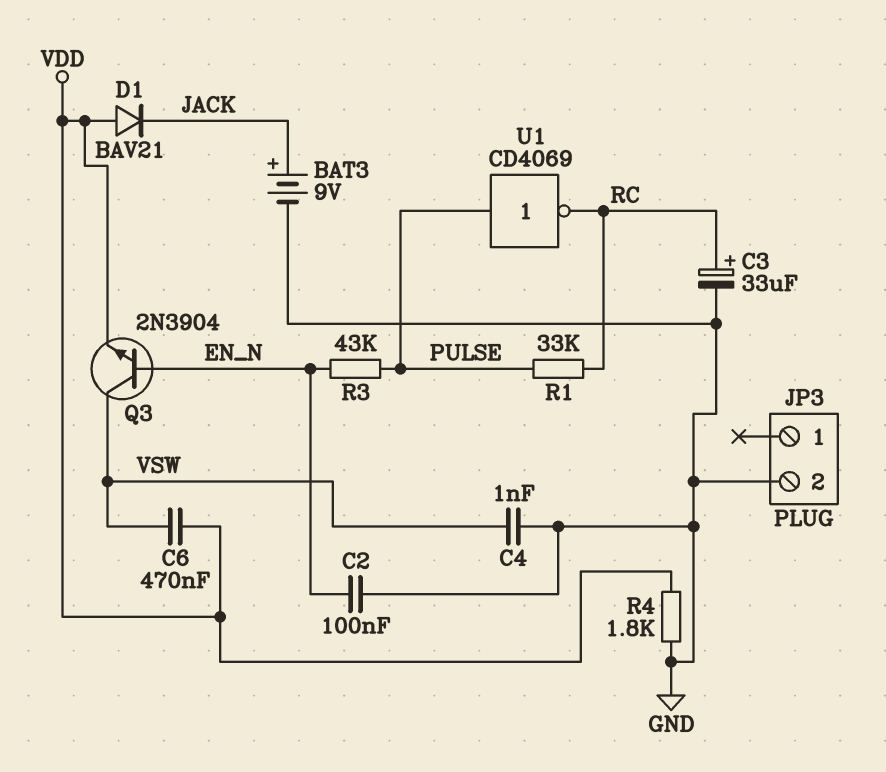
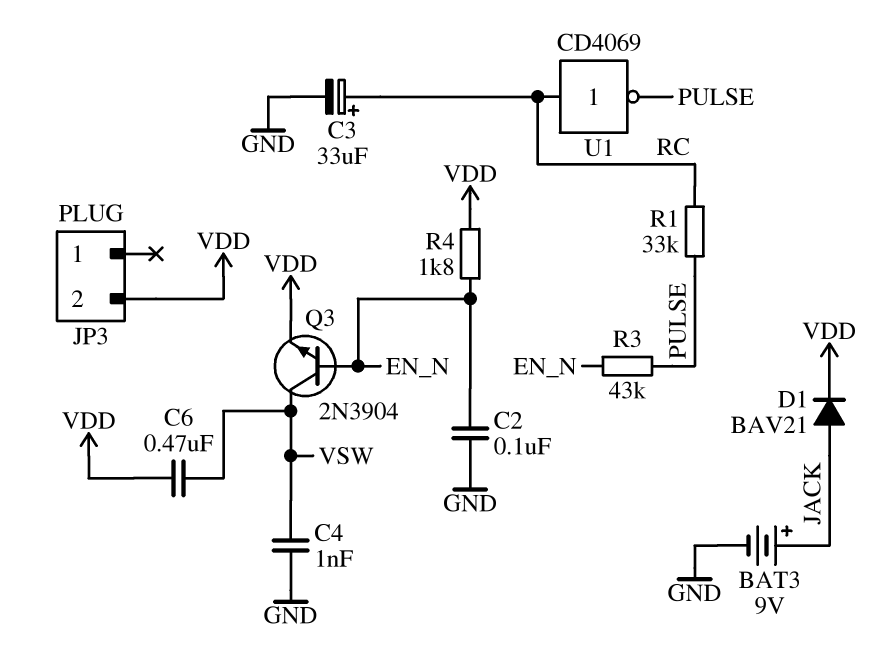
D1: diode BAV21 (A VDD, K JACK) -> diode BAV21 (A JACK, K VDD)
JP3 pin 2: GND -> VDD
R4: 1.8k (GND, VDD) -> 1.8k (EN_N, VDD)
U1: NOT CD4069 (in PULSE, out RC) -> NOT CD4069 (in RC, out PULSE)

